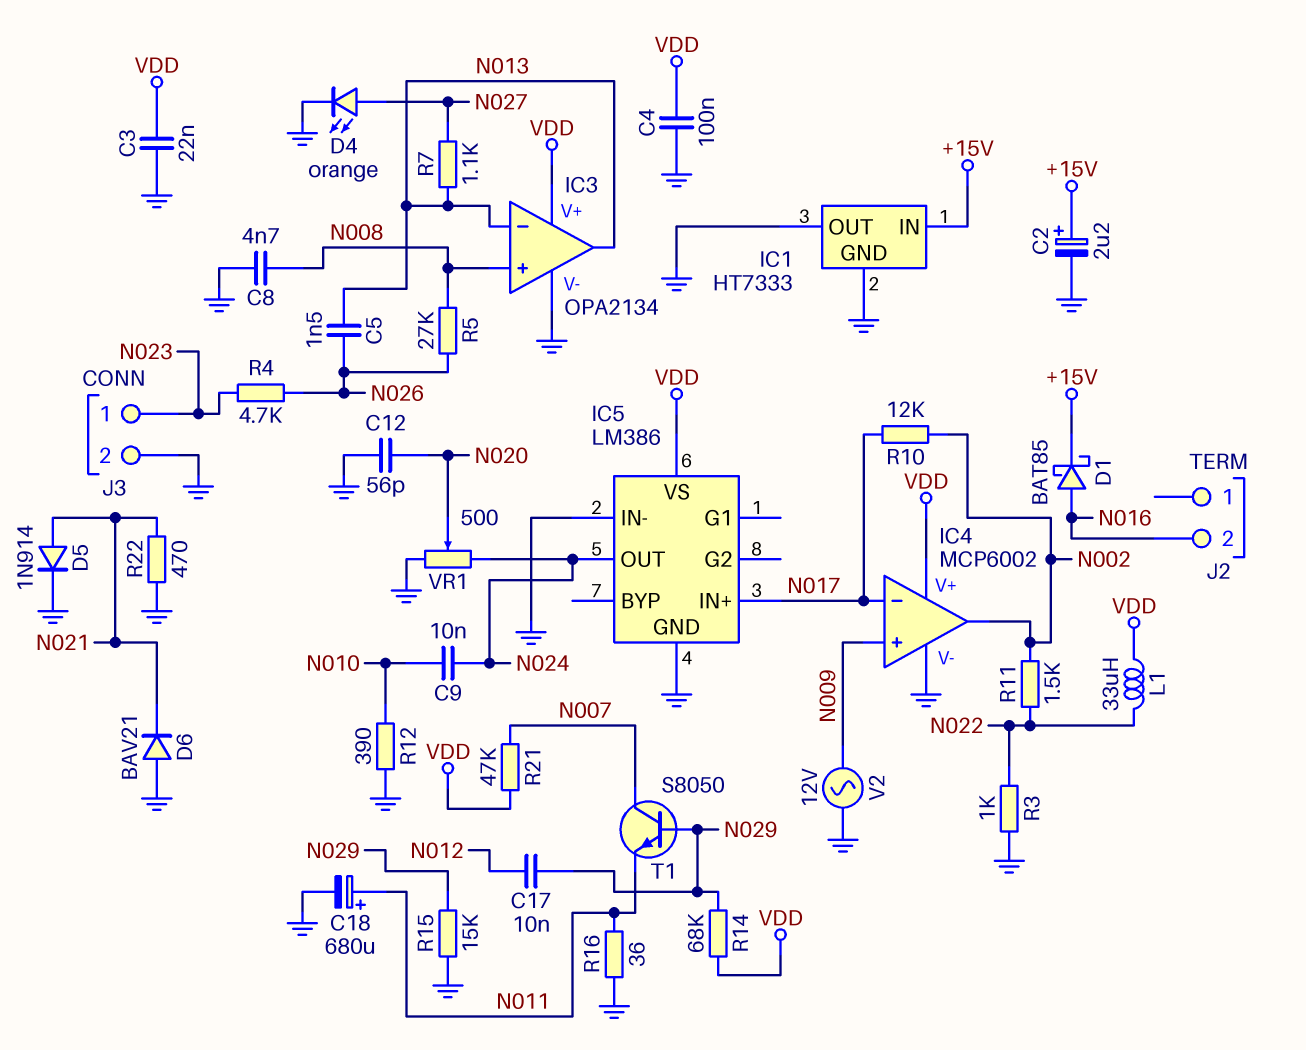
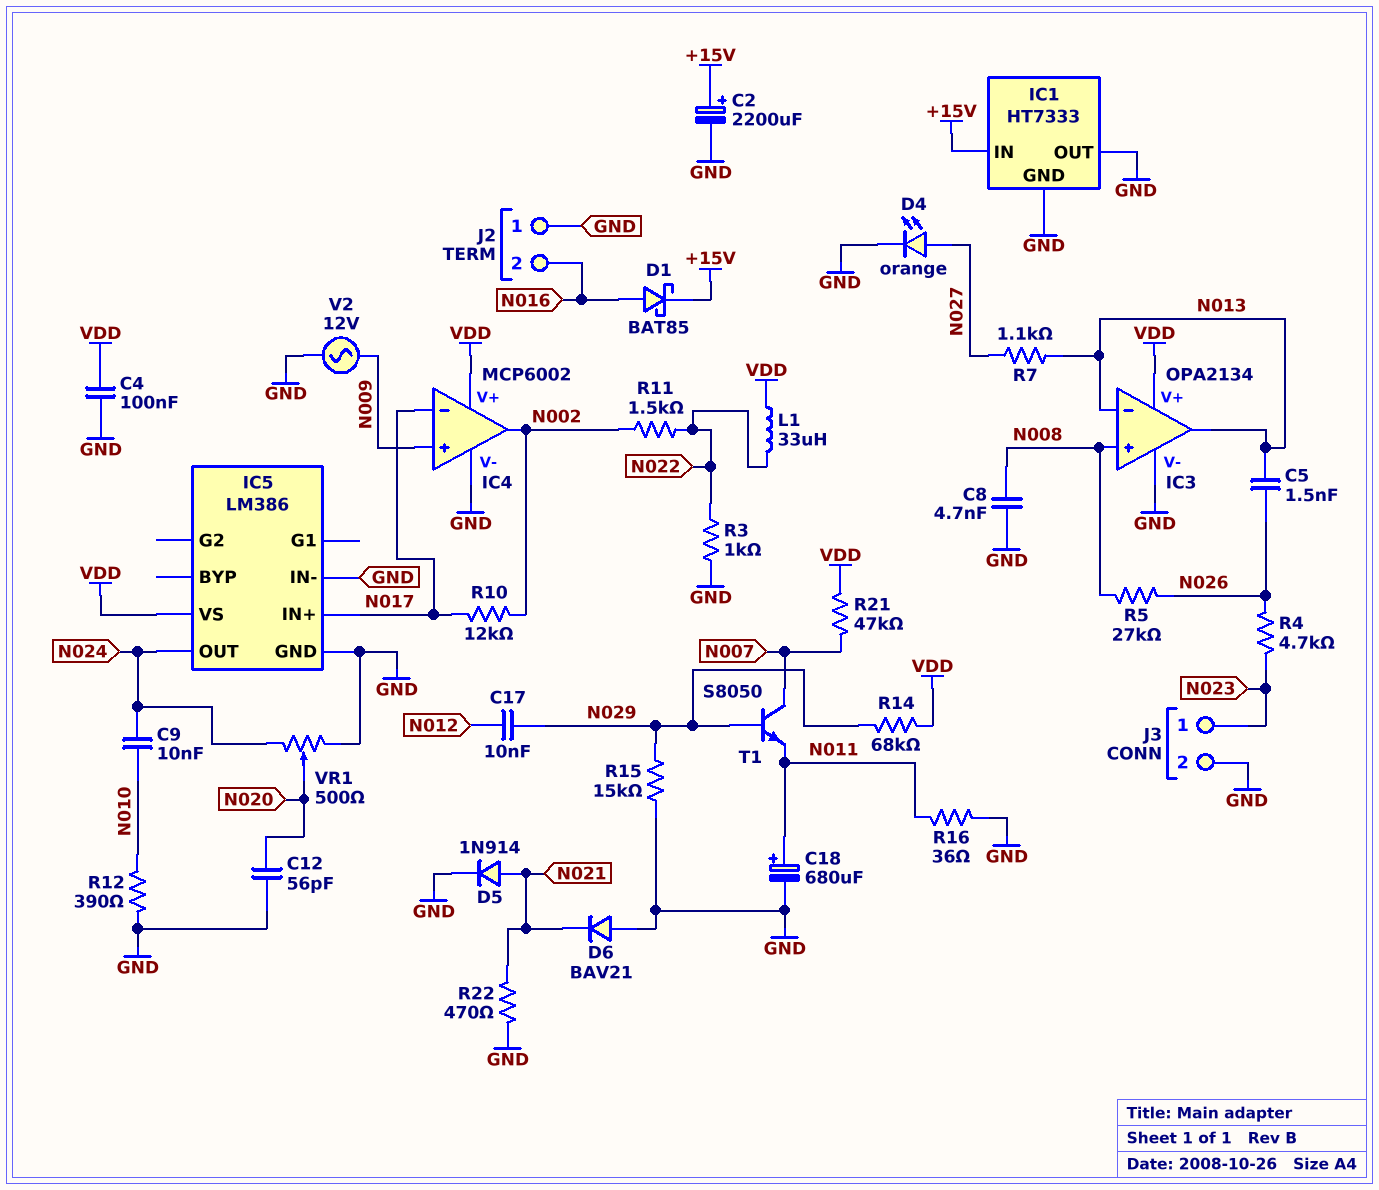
C2: 2.2uF (plus +15V, minus GND) -> 2200uF (plus +15V, minus GND)
C3: 22nF (GND, VDD) -> none
J2 pin 1: none -> GND

